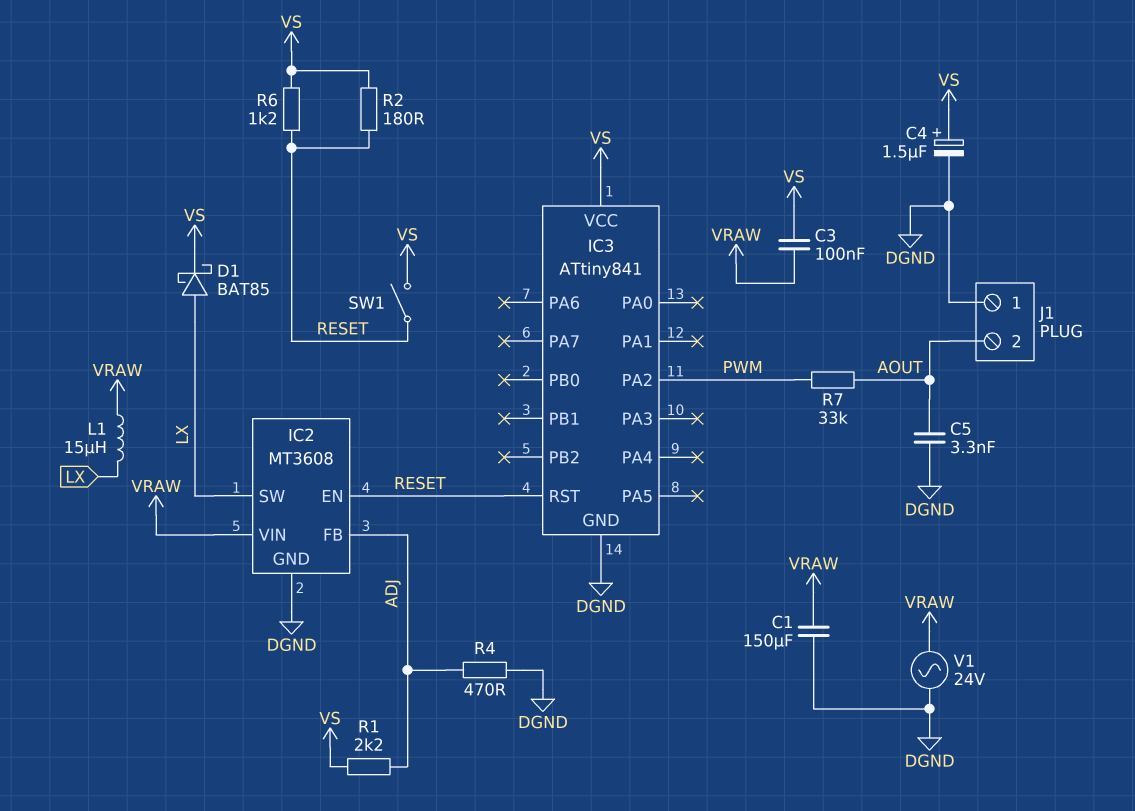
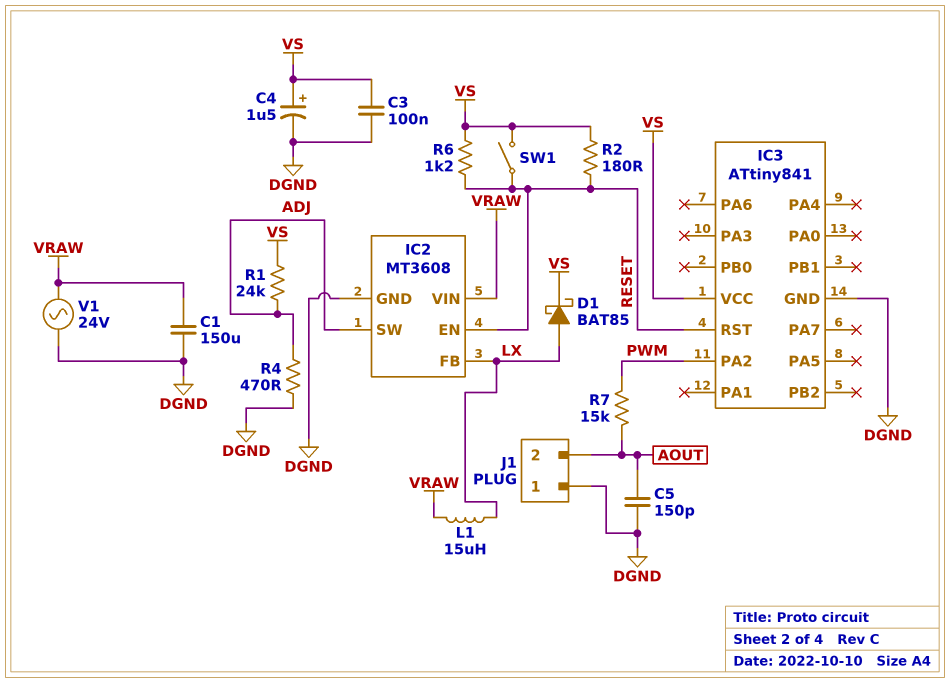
C3: 100nF (VRAW, VS) -> 100nF (DGND, VS)
C5: 3.3nF (AOUT, DGND) -> 150pF (AOUT, DGND)
IC2 pin FB: ADJ -> LX
IC2 pin SW: LX -> ADJ
R1: 2.2k (ADJ, VS) -> 24k (ADJ, VS)
R7: 33k (AOUT, PWM) -> 15k (AOUT, PWM)

